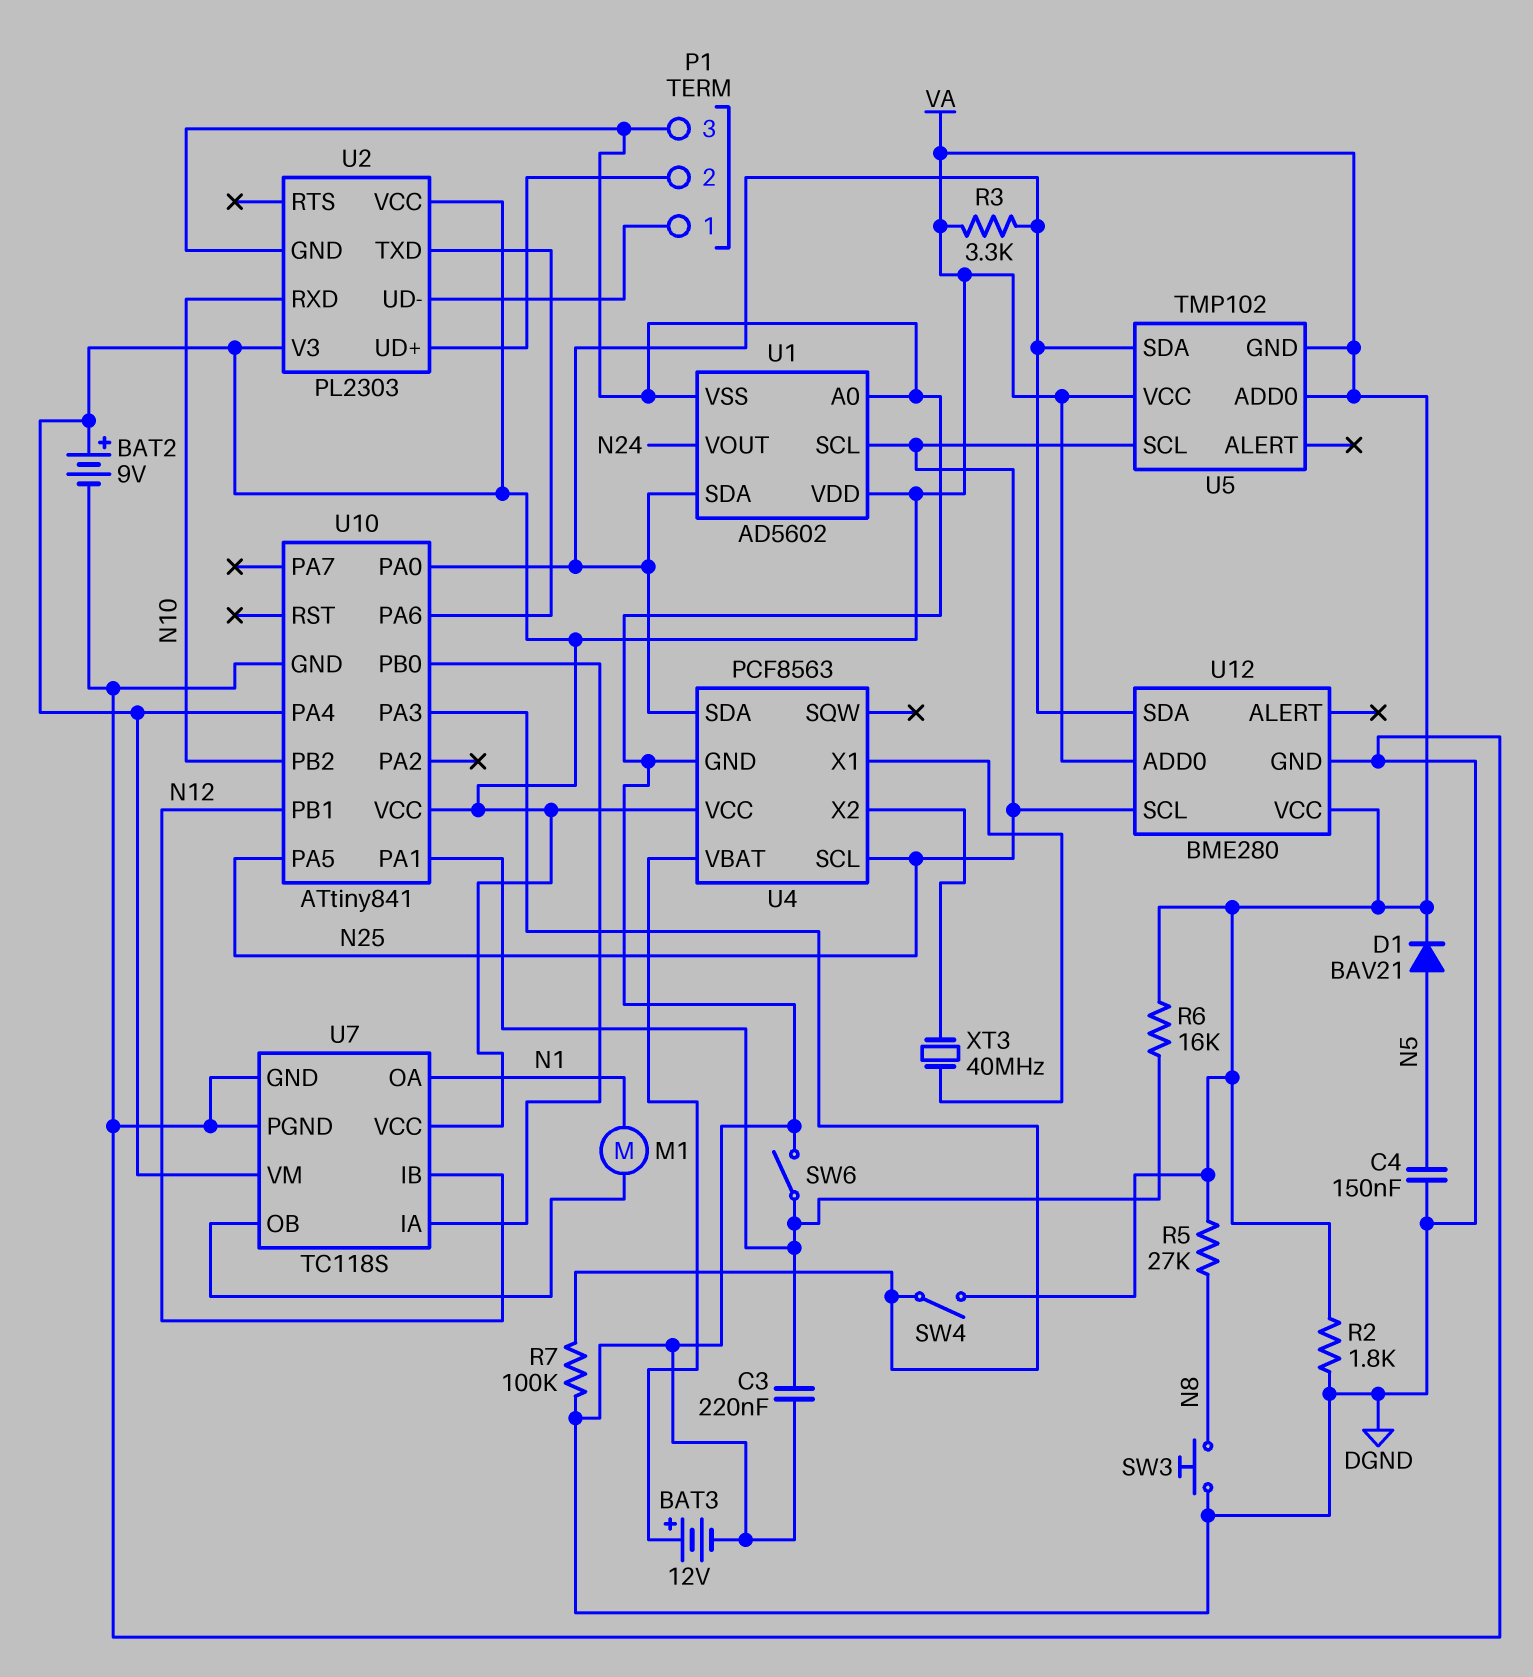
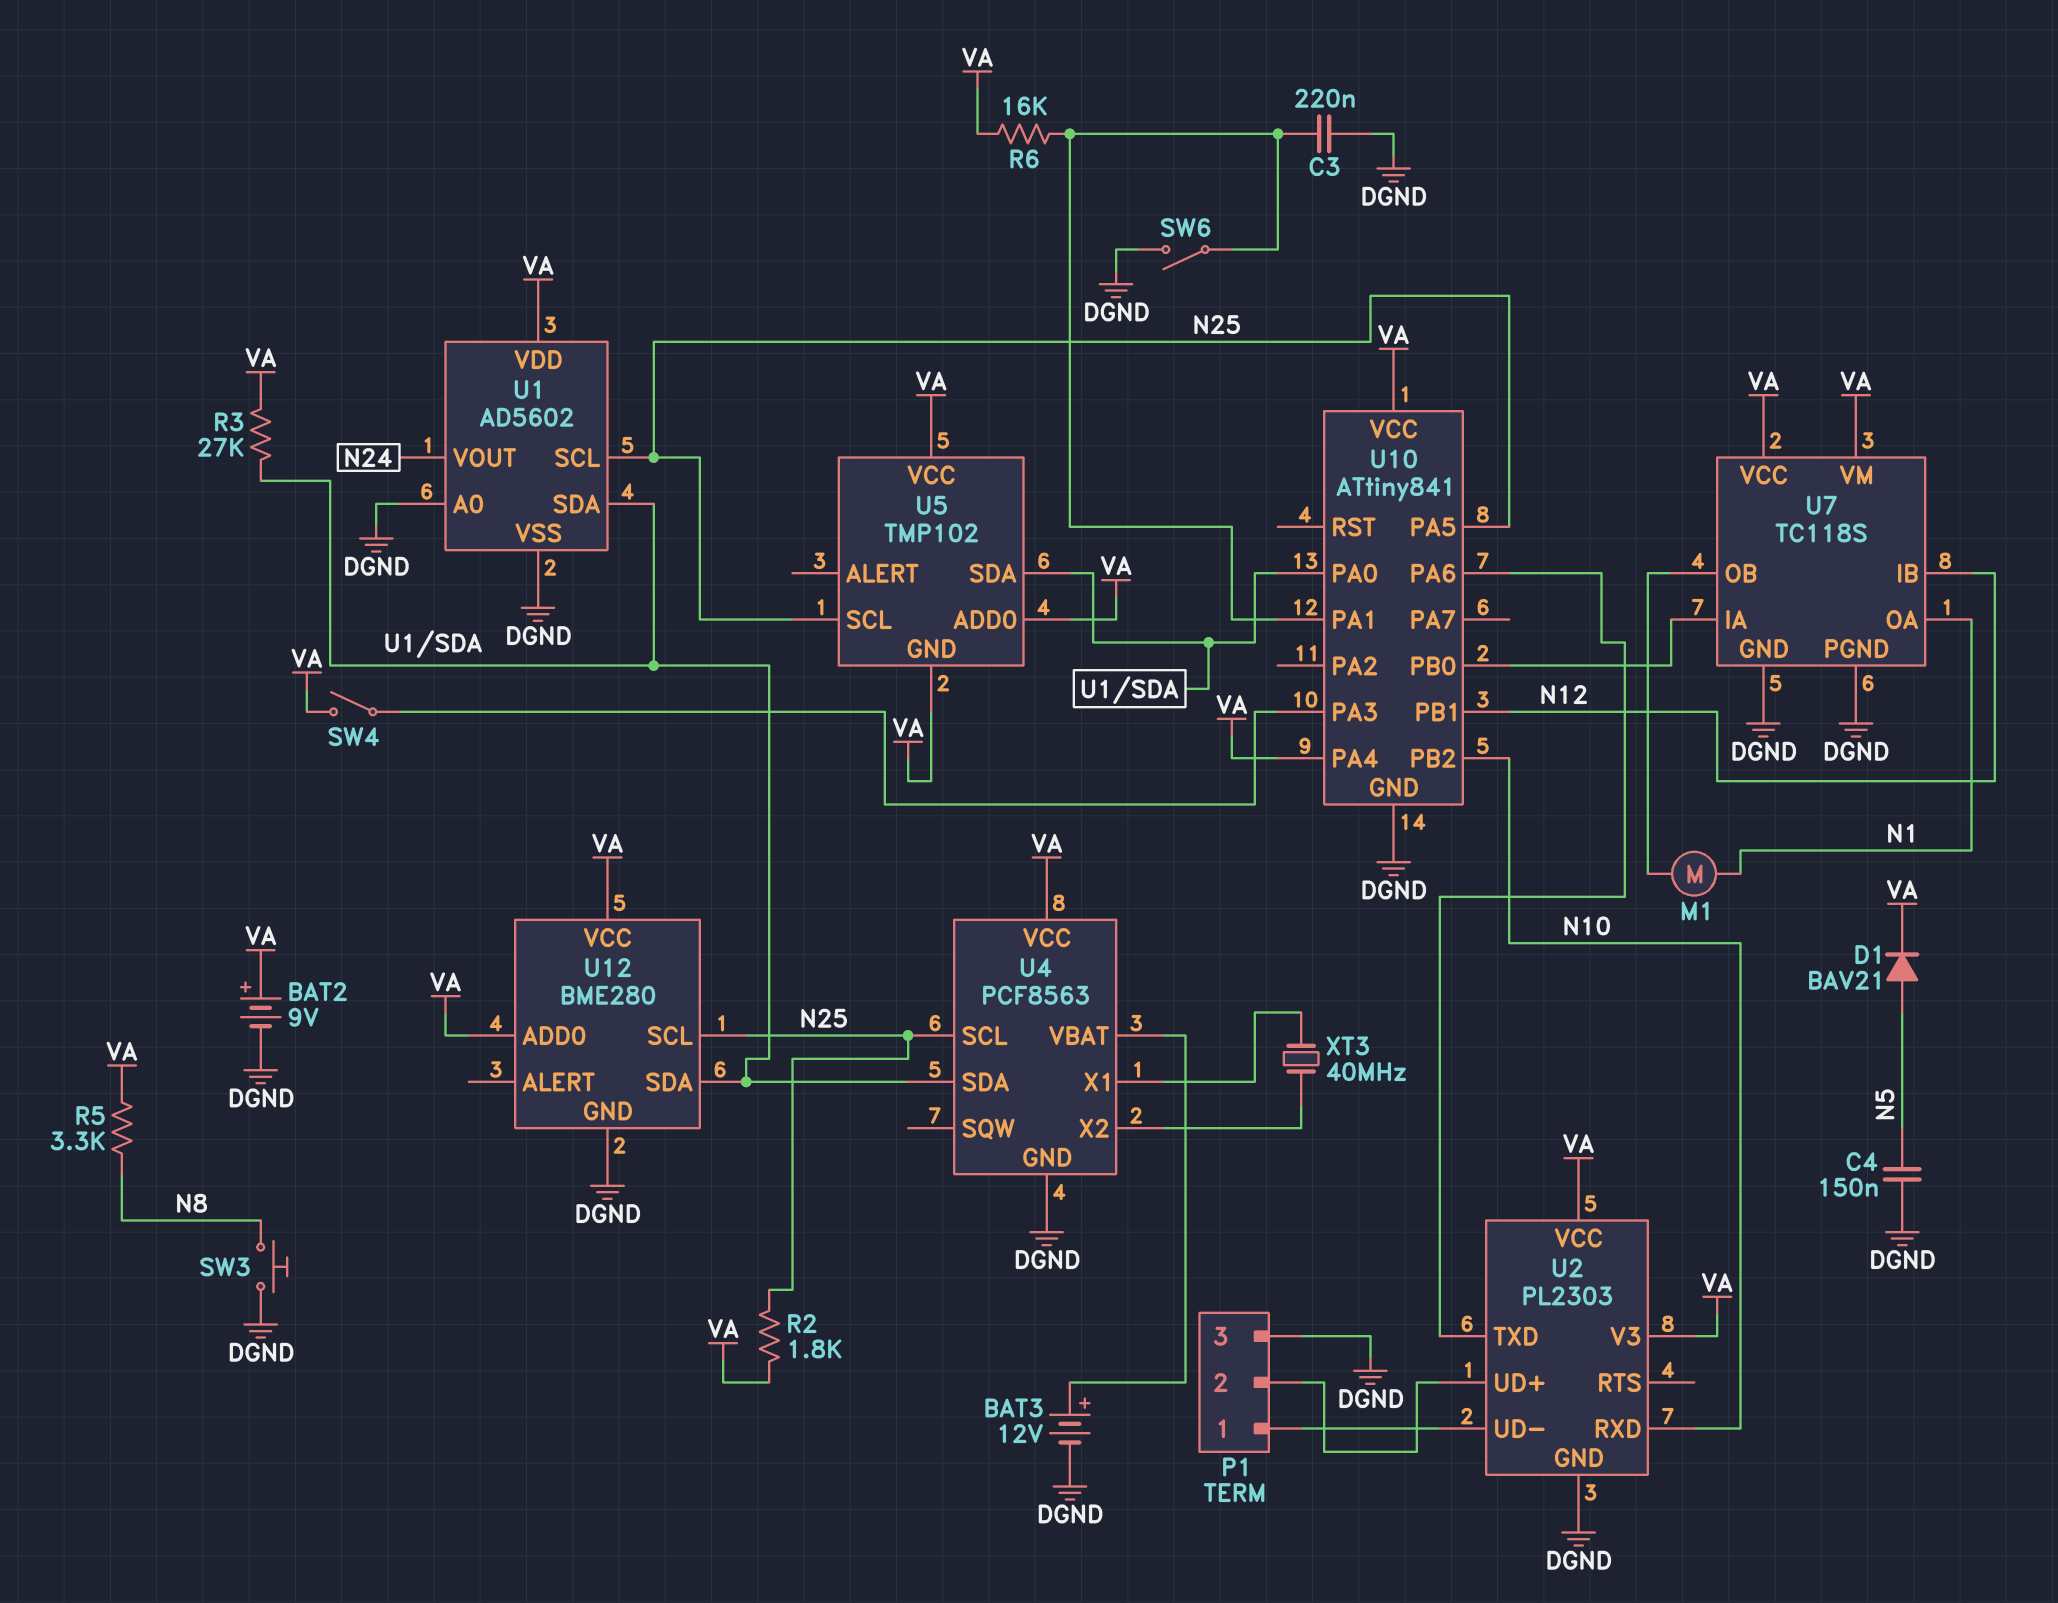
R2: 1.8k (DGND, VA) -> 1.8k (N25, VA)
R3: 3.3k (U1/SDA, VA) -> 27k (U1/SDA, VA)
R5: 27k (N8, VA) -> 3.3k (N8, VA)
R7: 100k (DGND, U10/PA3) -> none

